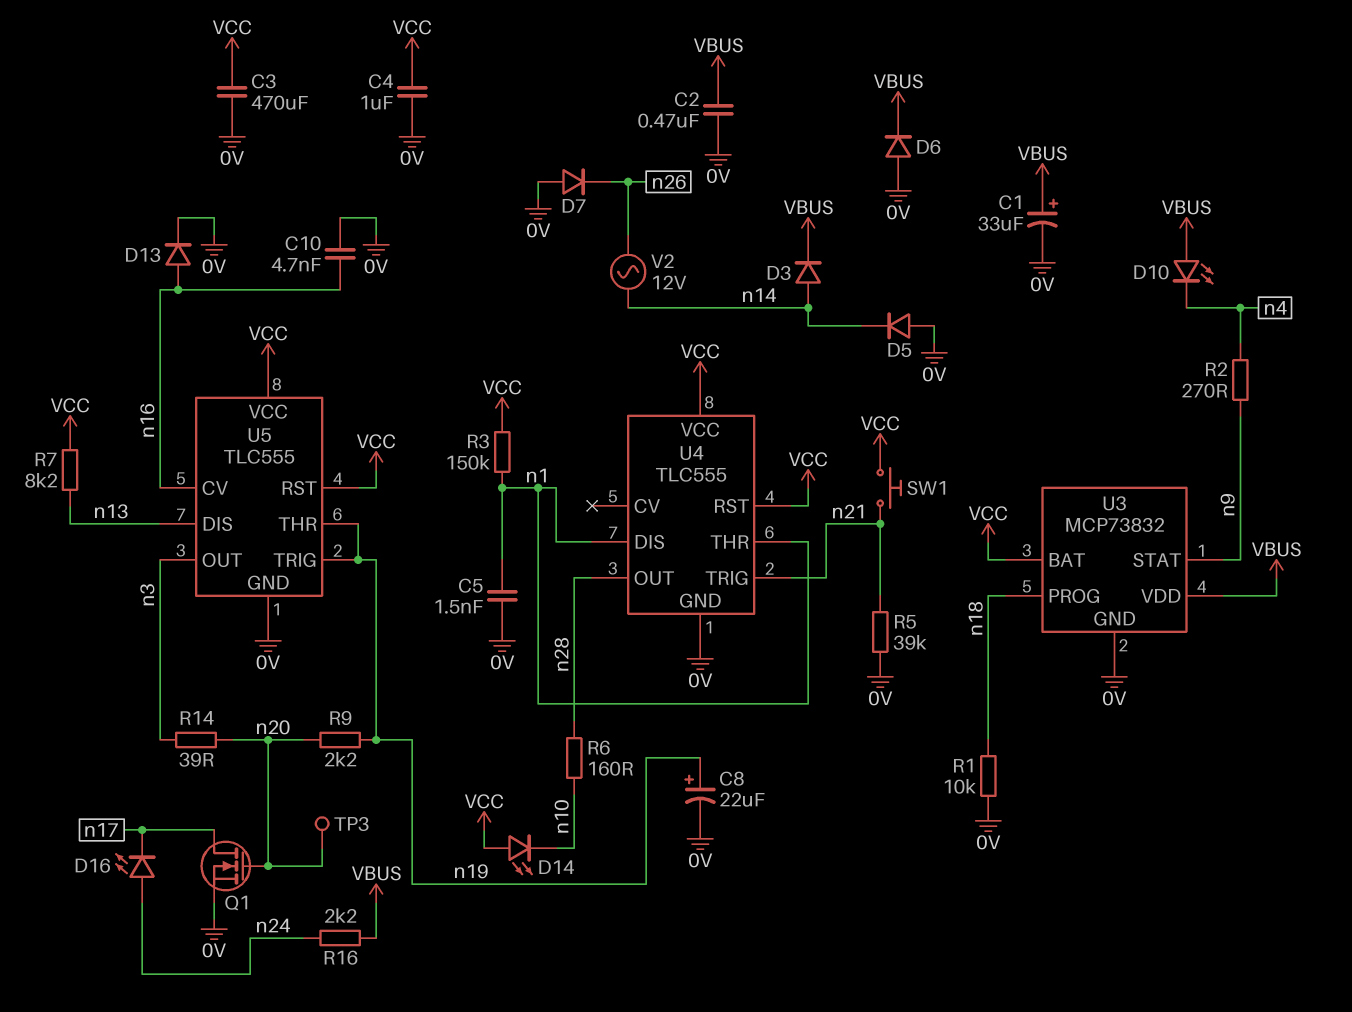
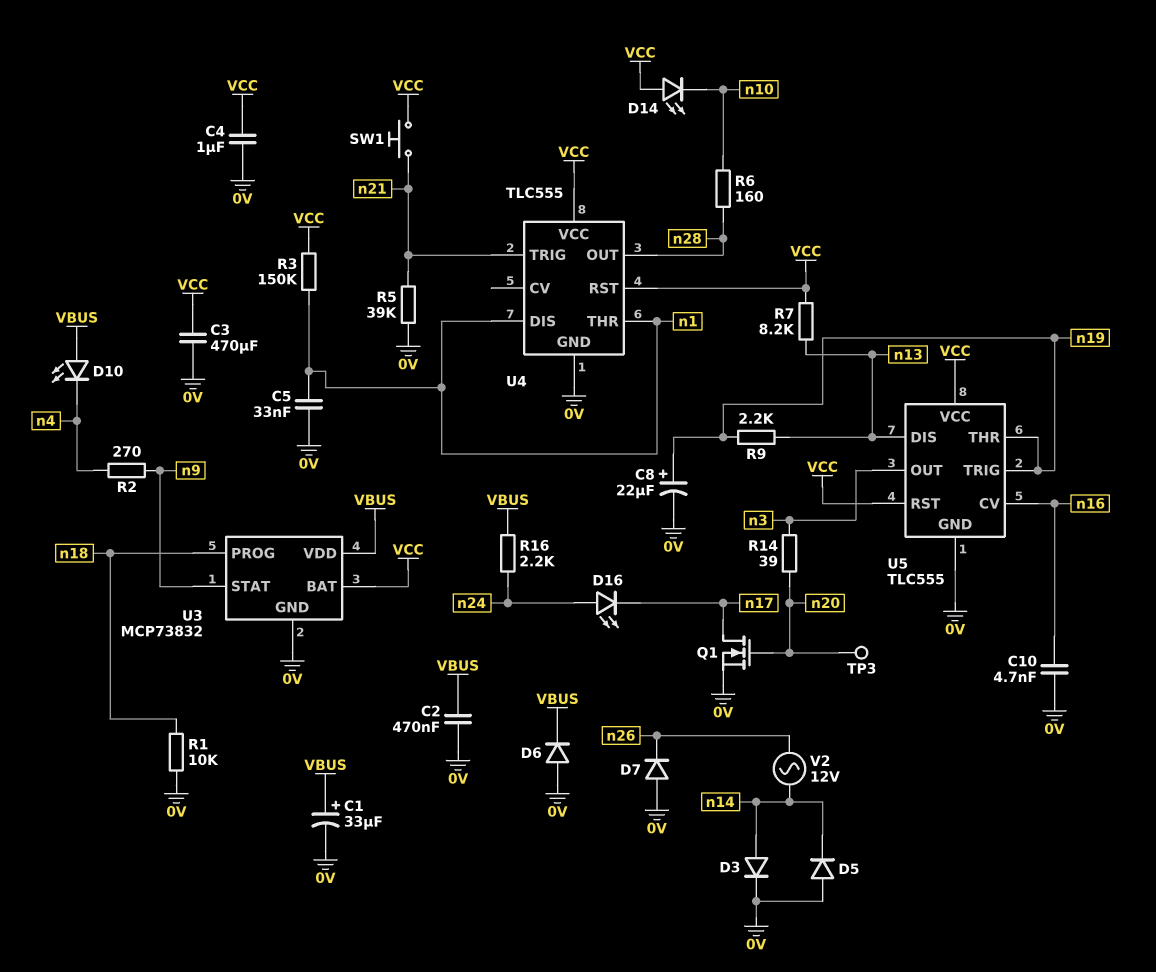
C5: 1.5nF (0V, n1) -> 33nF (0V, n1)
D3: diode (A n14, K VBUS) -> diode (A n14, K 0V)
D13: diode (A n16, K 0V) -> none
R9: 2.2k (n19, n20) -> 2.2k (n13, n19)

